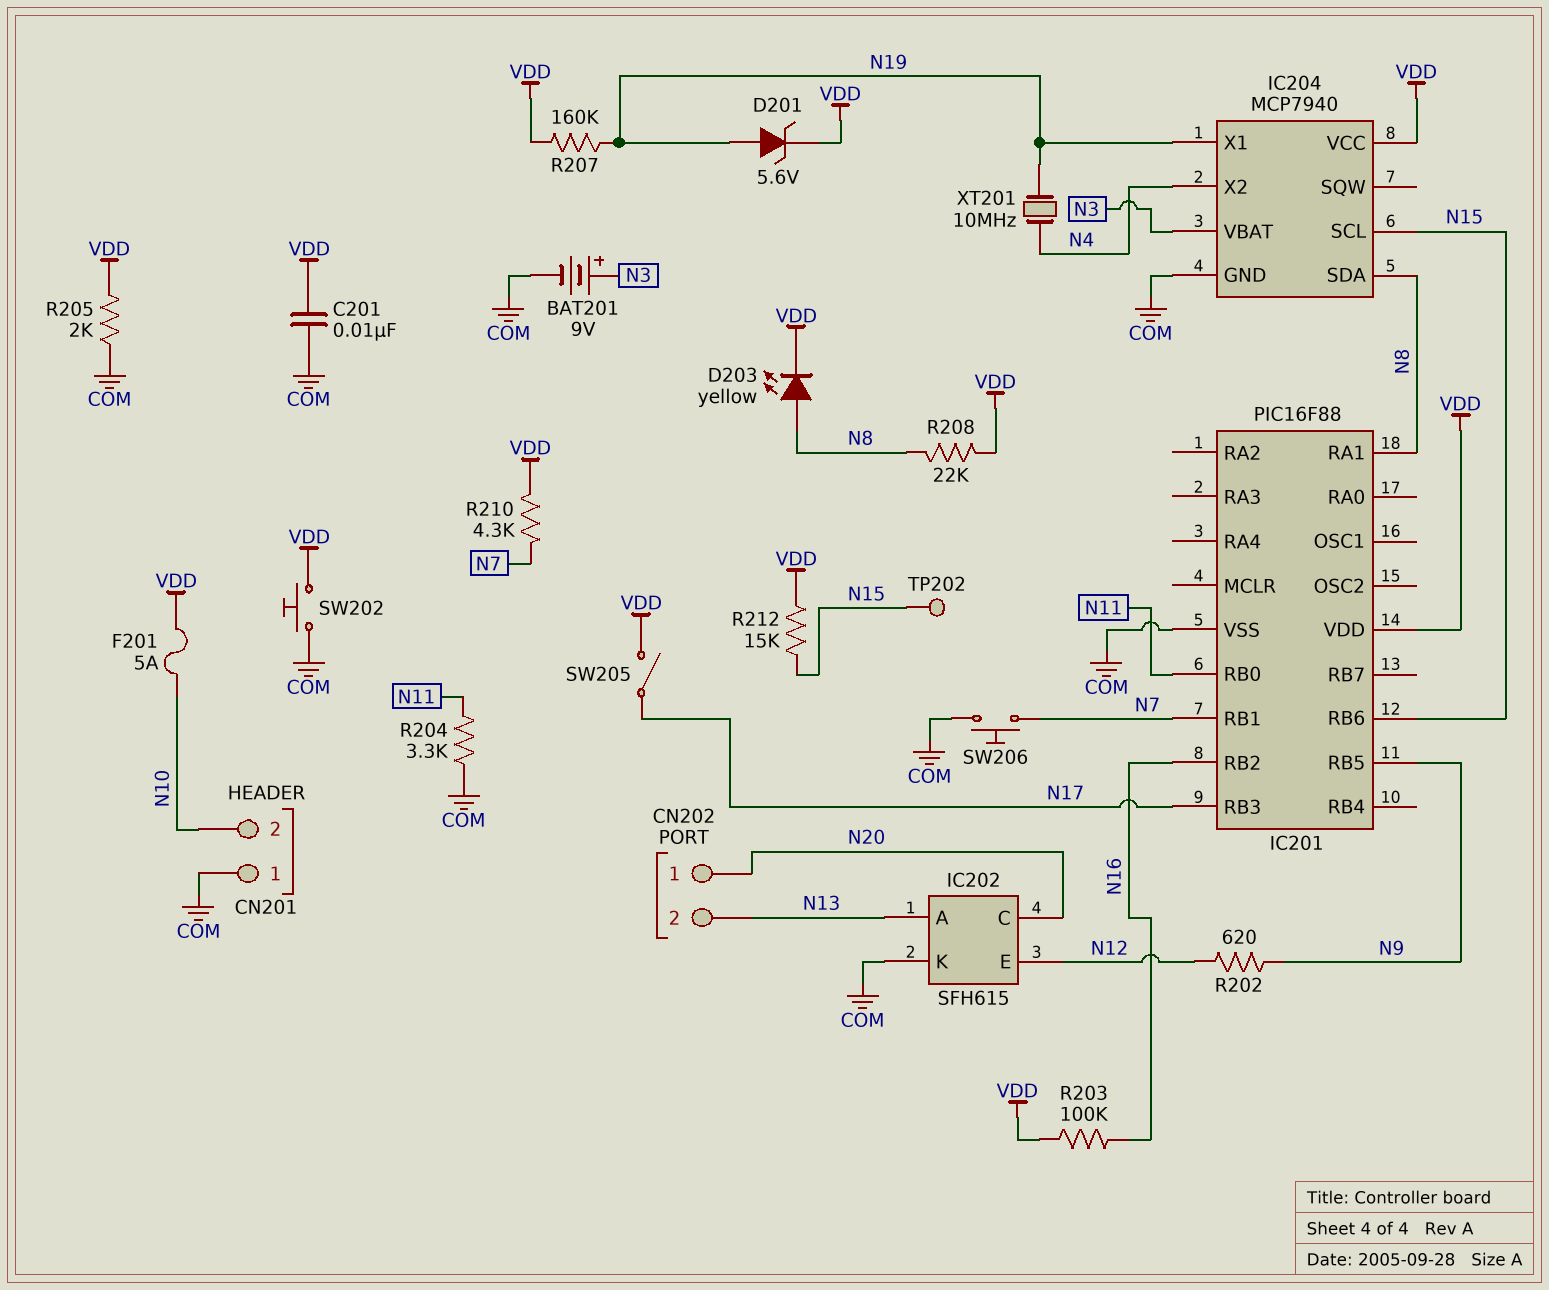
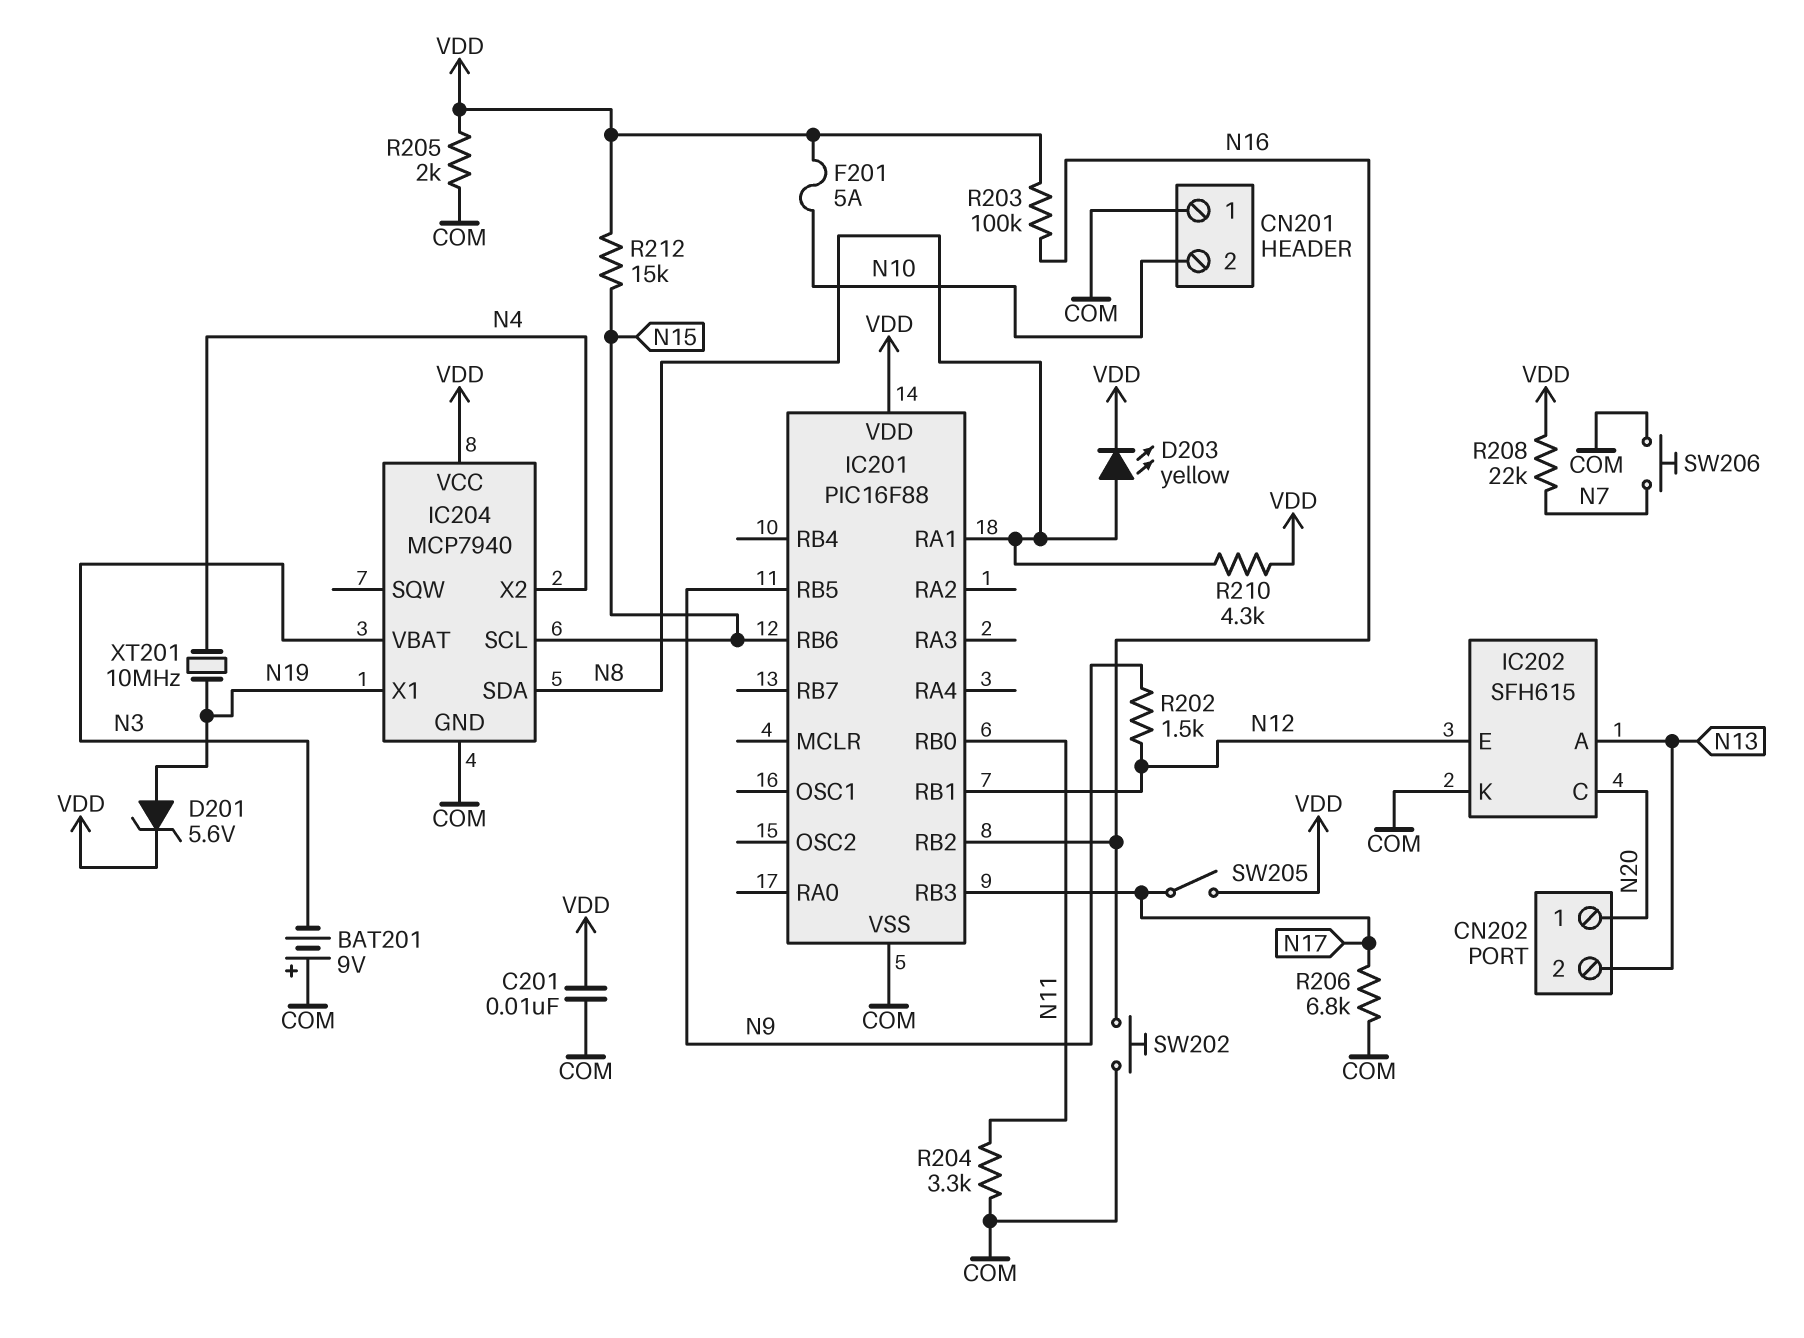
BAT201: 9V (plus N3, minus COM) -> 9V (plus COM, minus N3)
IC201 pin RB1: N7 -> N12
R202: 620 (N9, N12) -> 1.5k (N9, N12)
R206: none -> 6.8k (COM, N17)
R207: 160k (N19, VDD) -> none
R208: 22k (N8, VDD) -> 22k (N7, VDD)
R210: 4.3k (N7, VDD) -> 4.3k (N8, VDD)
SW202: button (COM, VDD) -> button (COM, N16)
TP202: test point (N15) -> none

